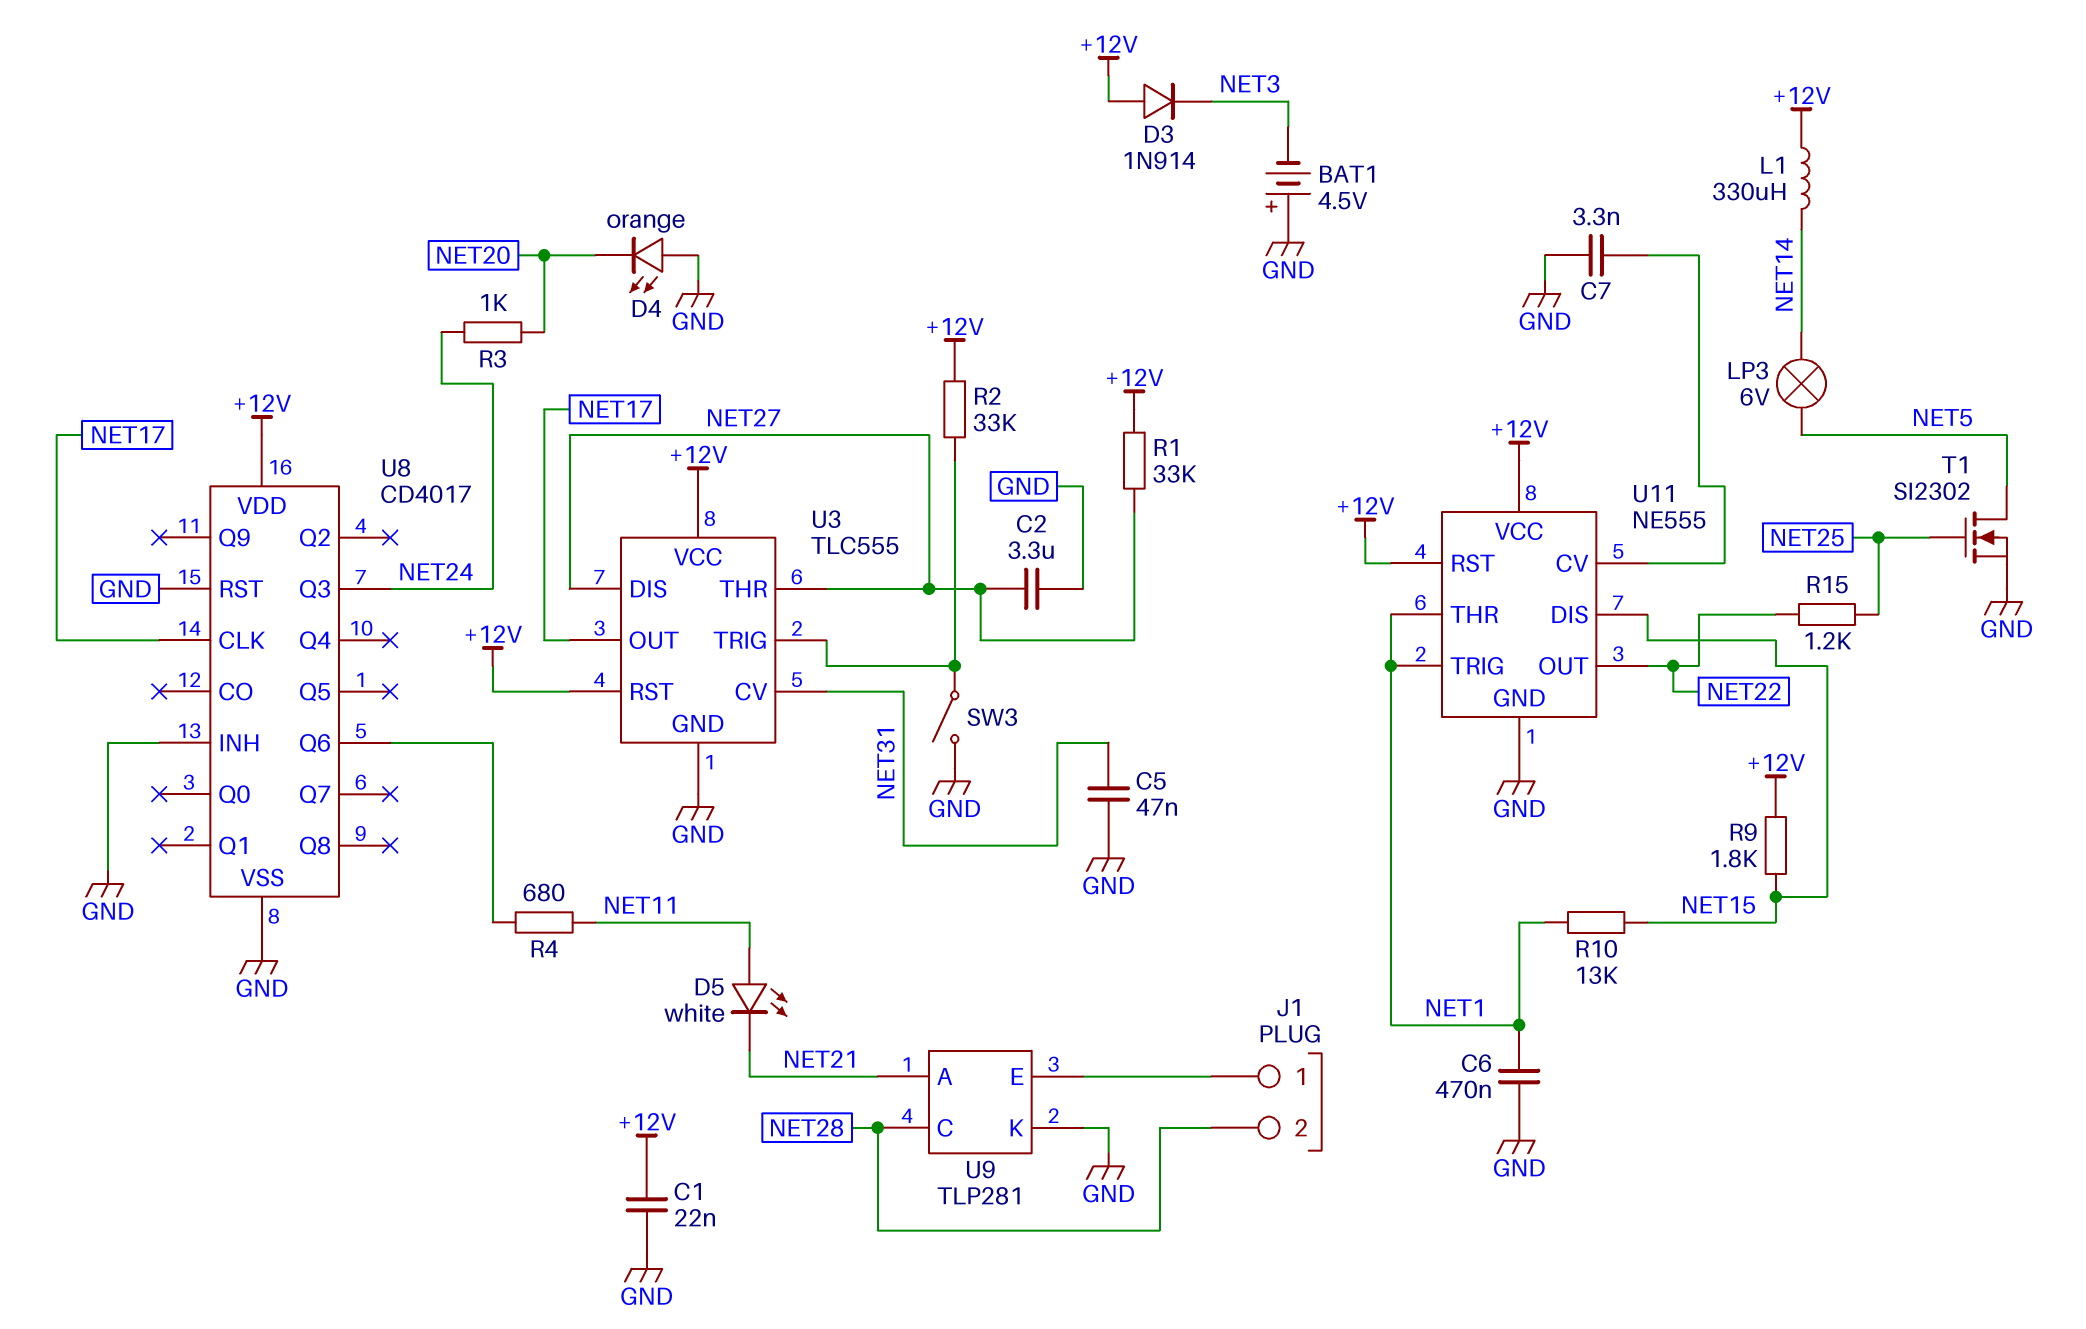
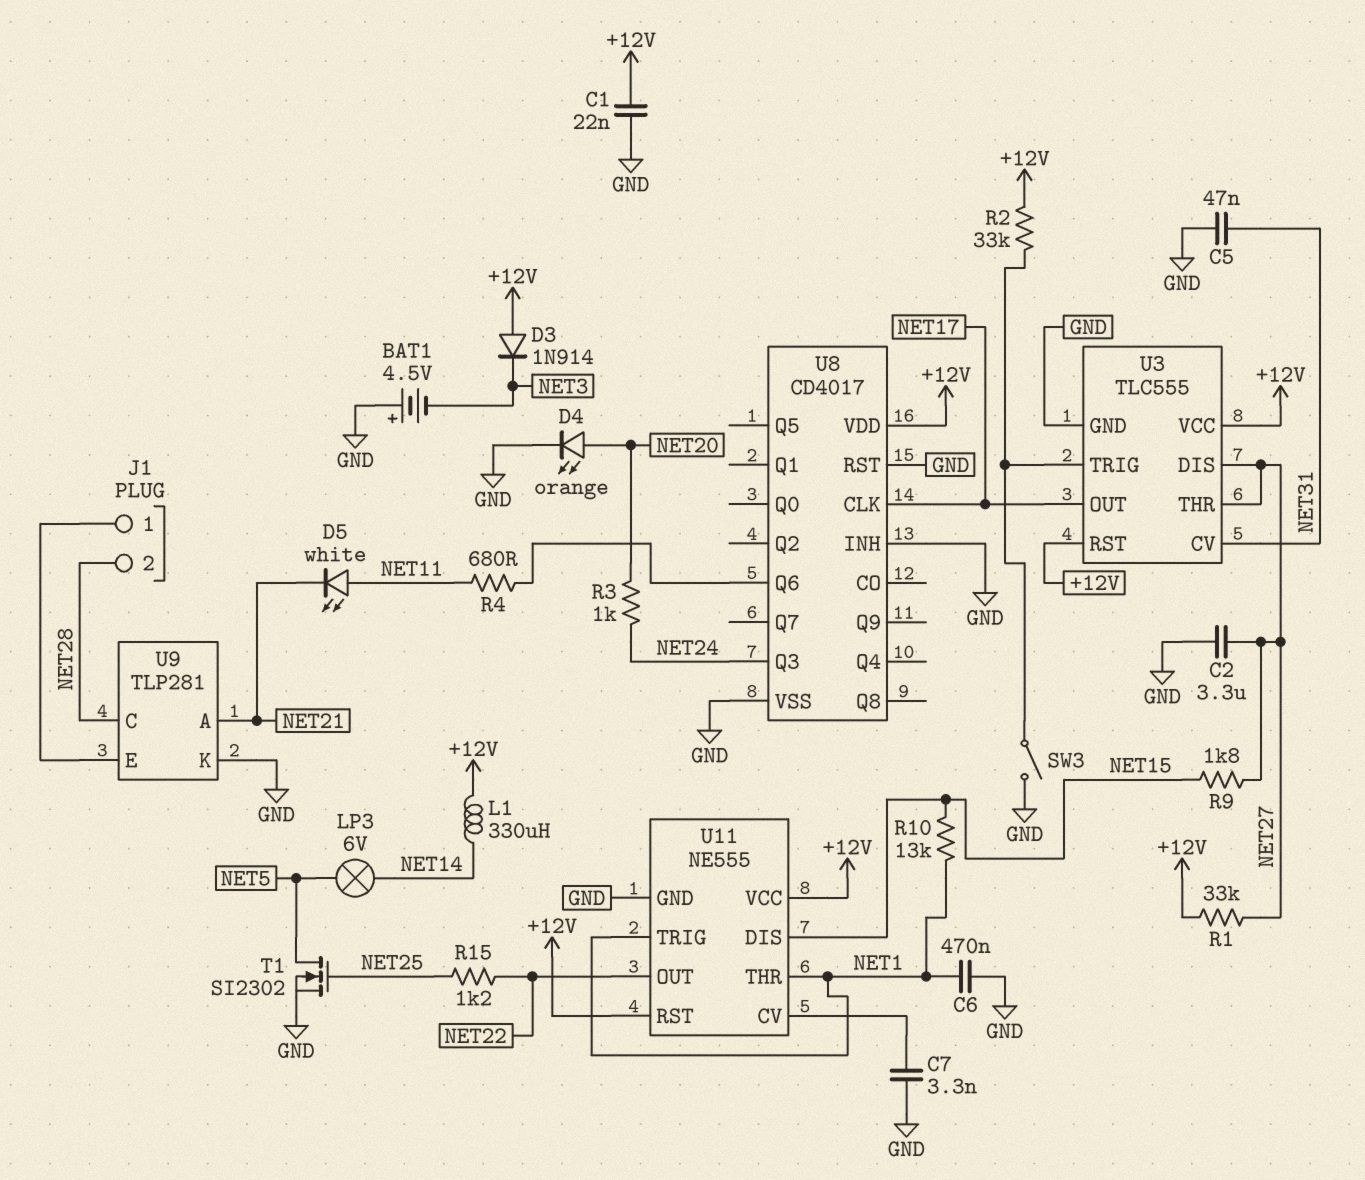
D4: LED orange (A GND, K NET20) -> LED orange (A NET20, K GND)
R9: 1.8k (+12V, NET15) -> 1.8k (NET15, NET27)

